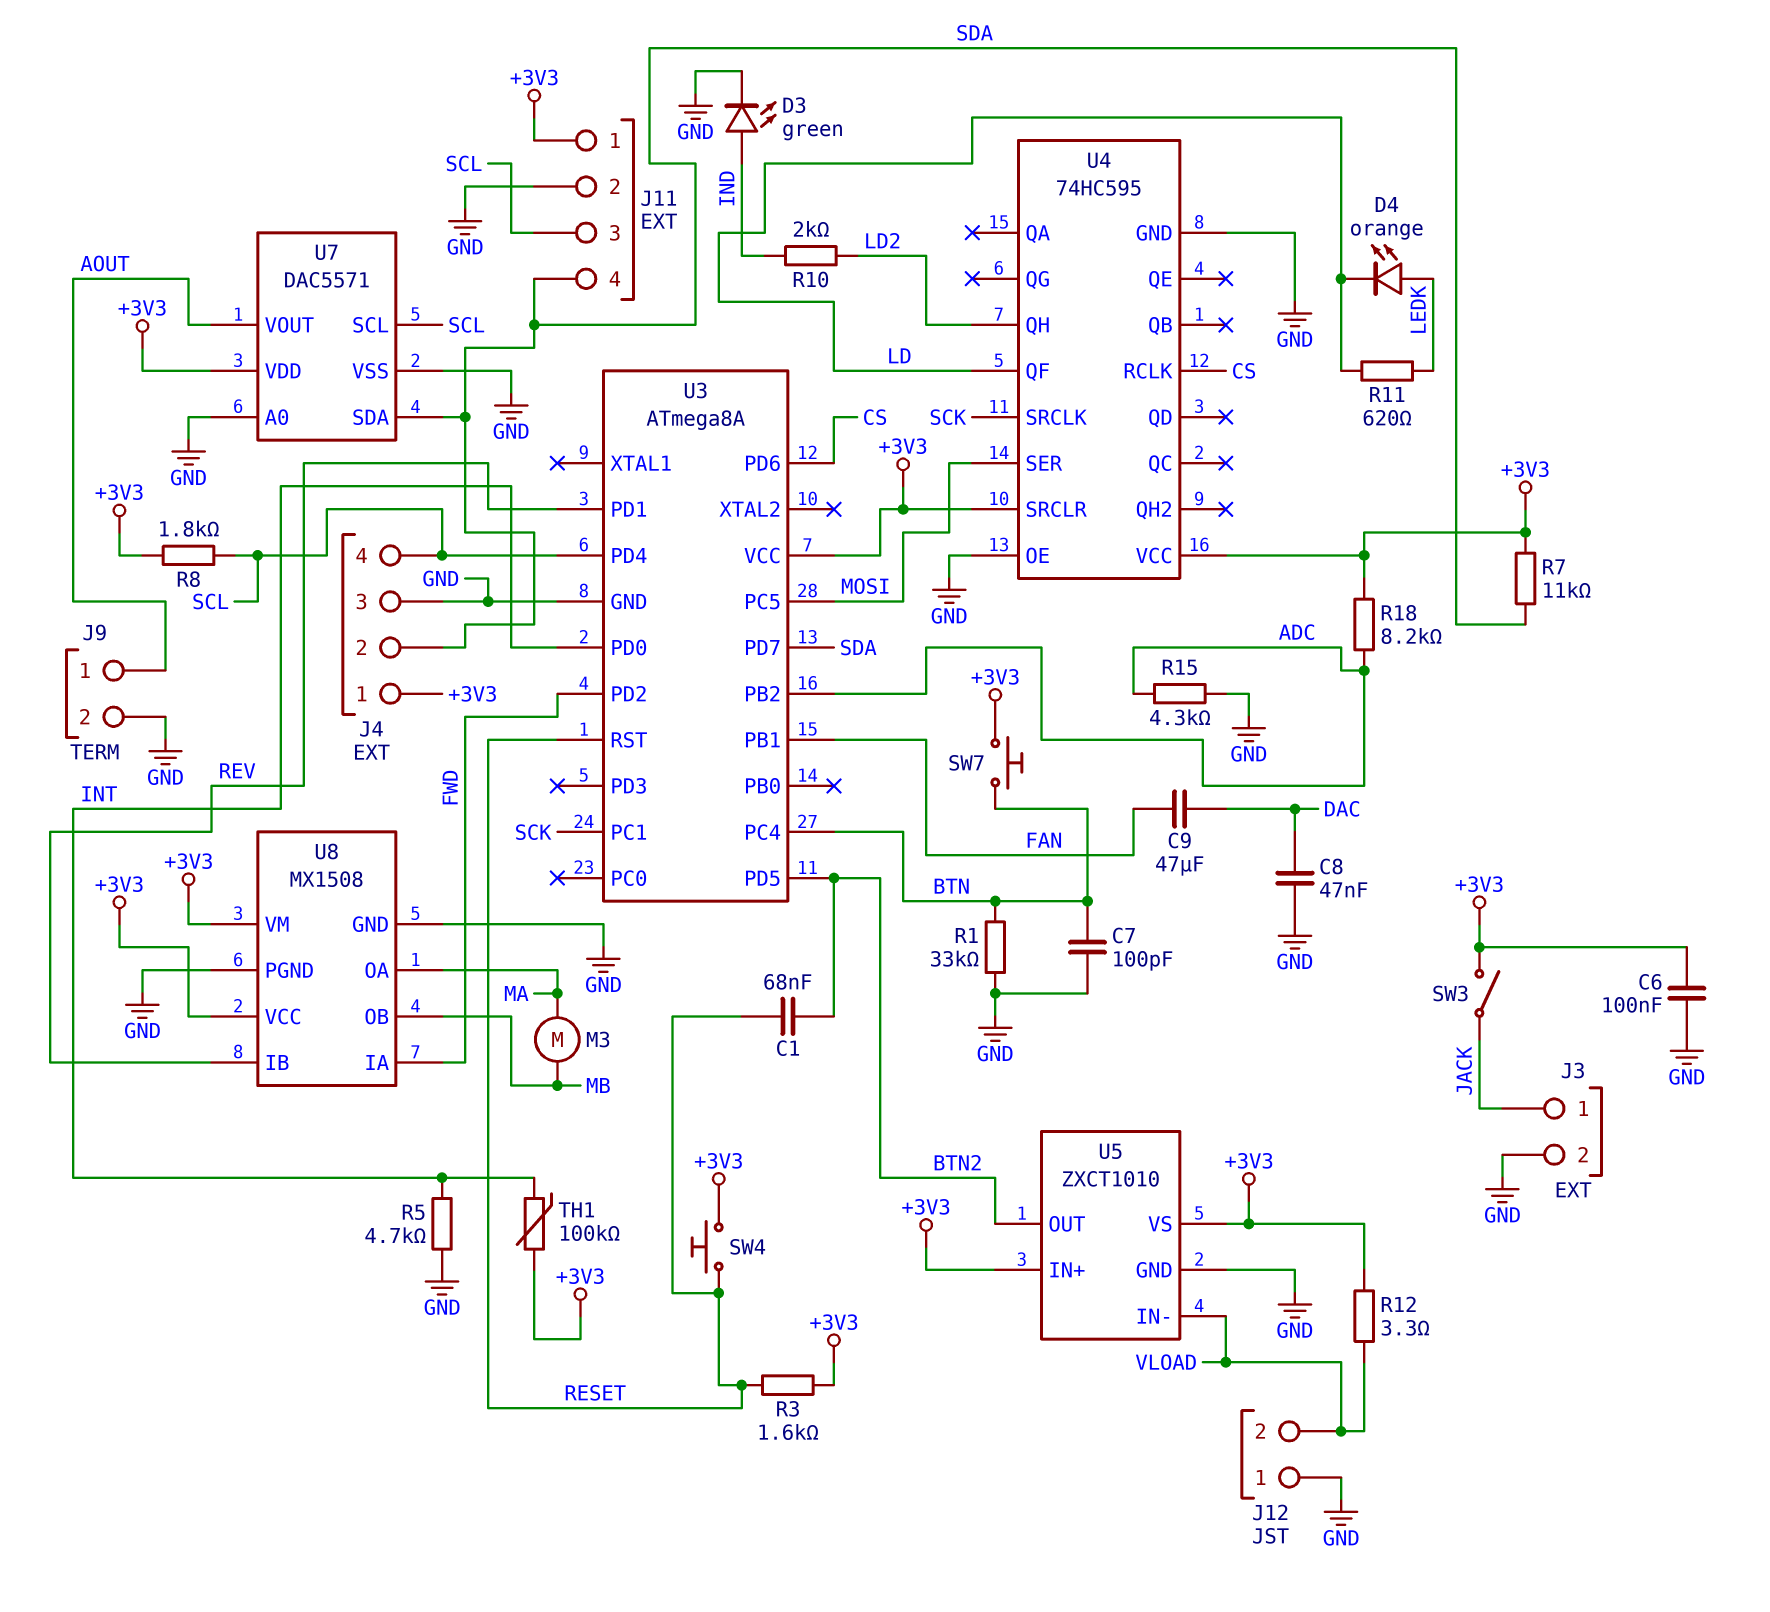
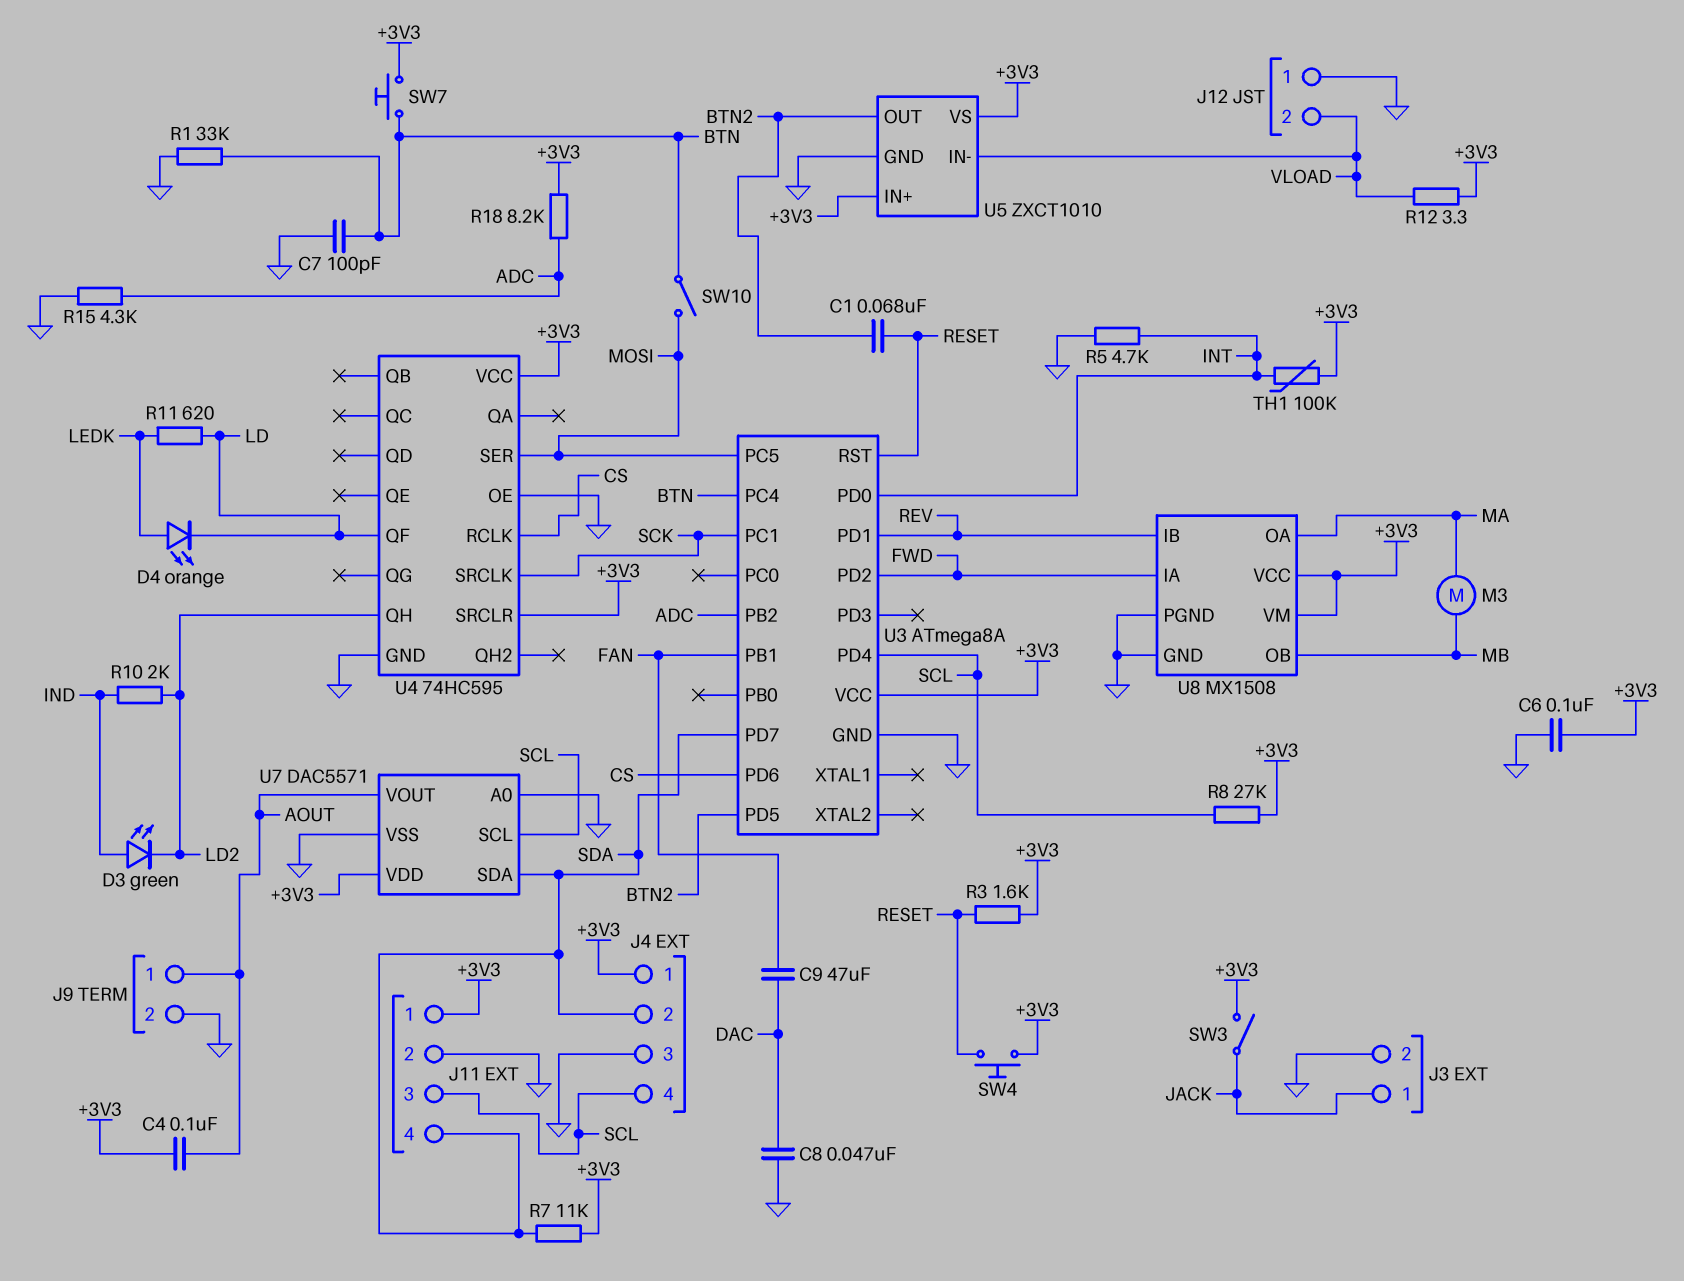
C4: none -> 100nF (+3V3, AOUT)
D3: LED green (A IND, K GND) -> LED green (A IND, K LD2)
R8: 1.8k (+3V3, SCL) -> 27k (+3V3, SCL)
SW10: none -> switch (BTN, MOSI)

